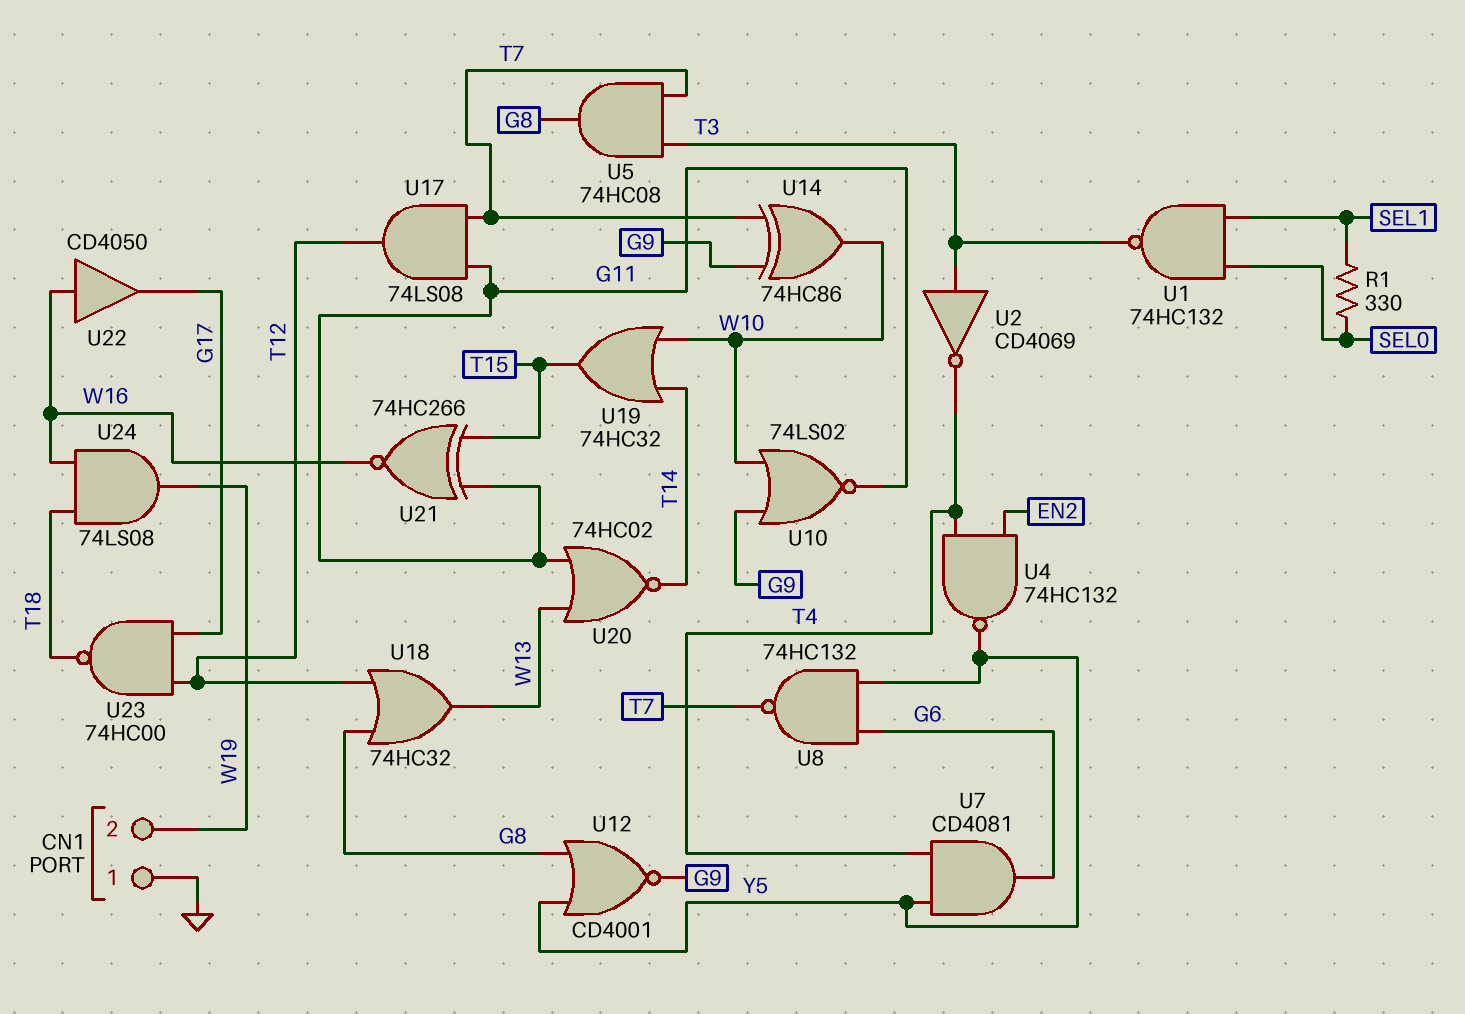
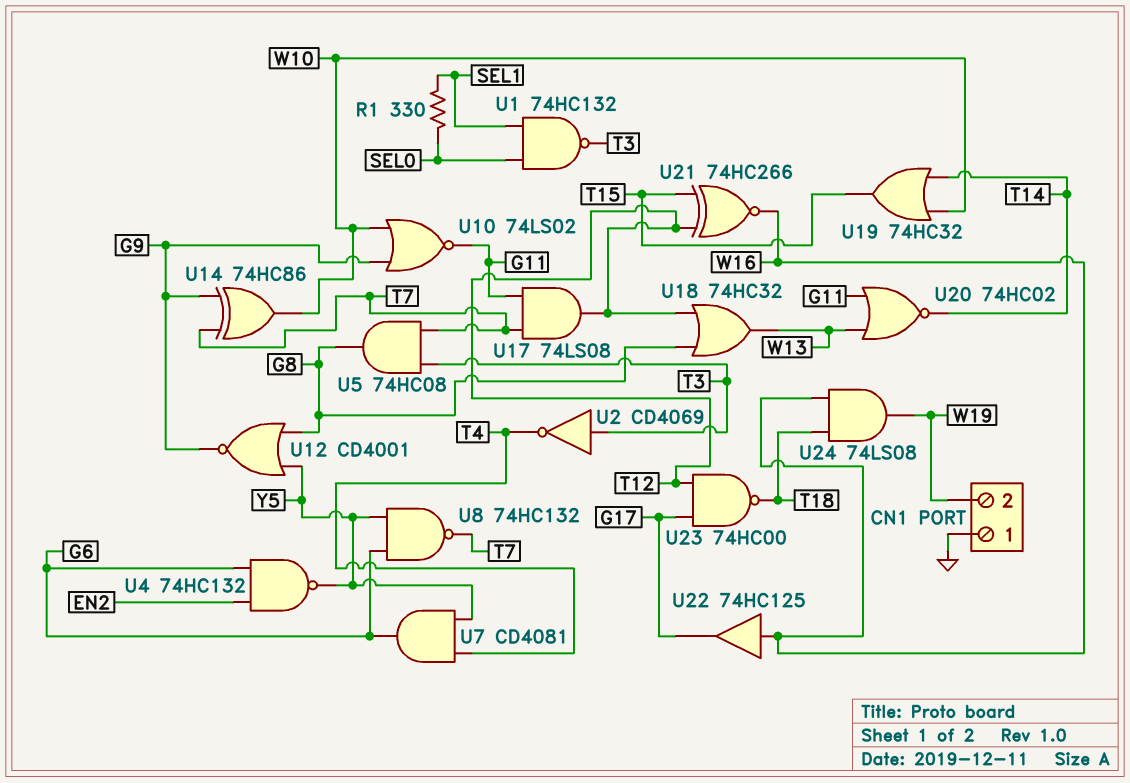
U4: NAND 74HC132 (in EN2, in T4, out Y5) -> NAND 74HC132 (in EN2, in G6, out Y5)
U21: XNOR 74HC266 (in G11, in T15, out W16) -> XNOR 74HC266 (in T12, in T15, out W16)
U22: buffer CD4050 (in W16, out G17) -> buffer 74HC125 (in W16, out G17)

